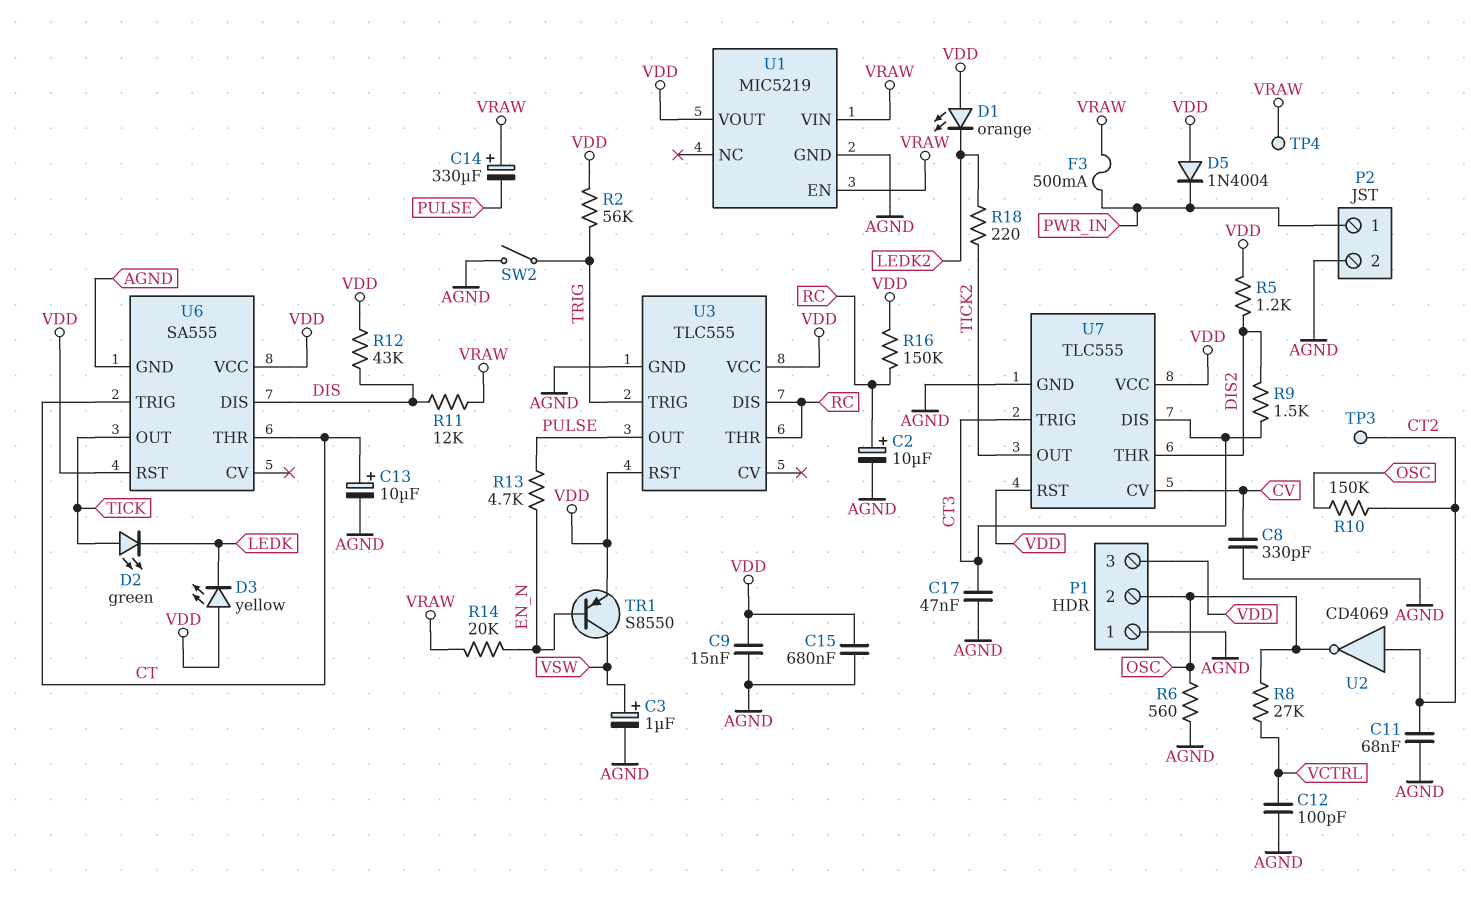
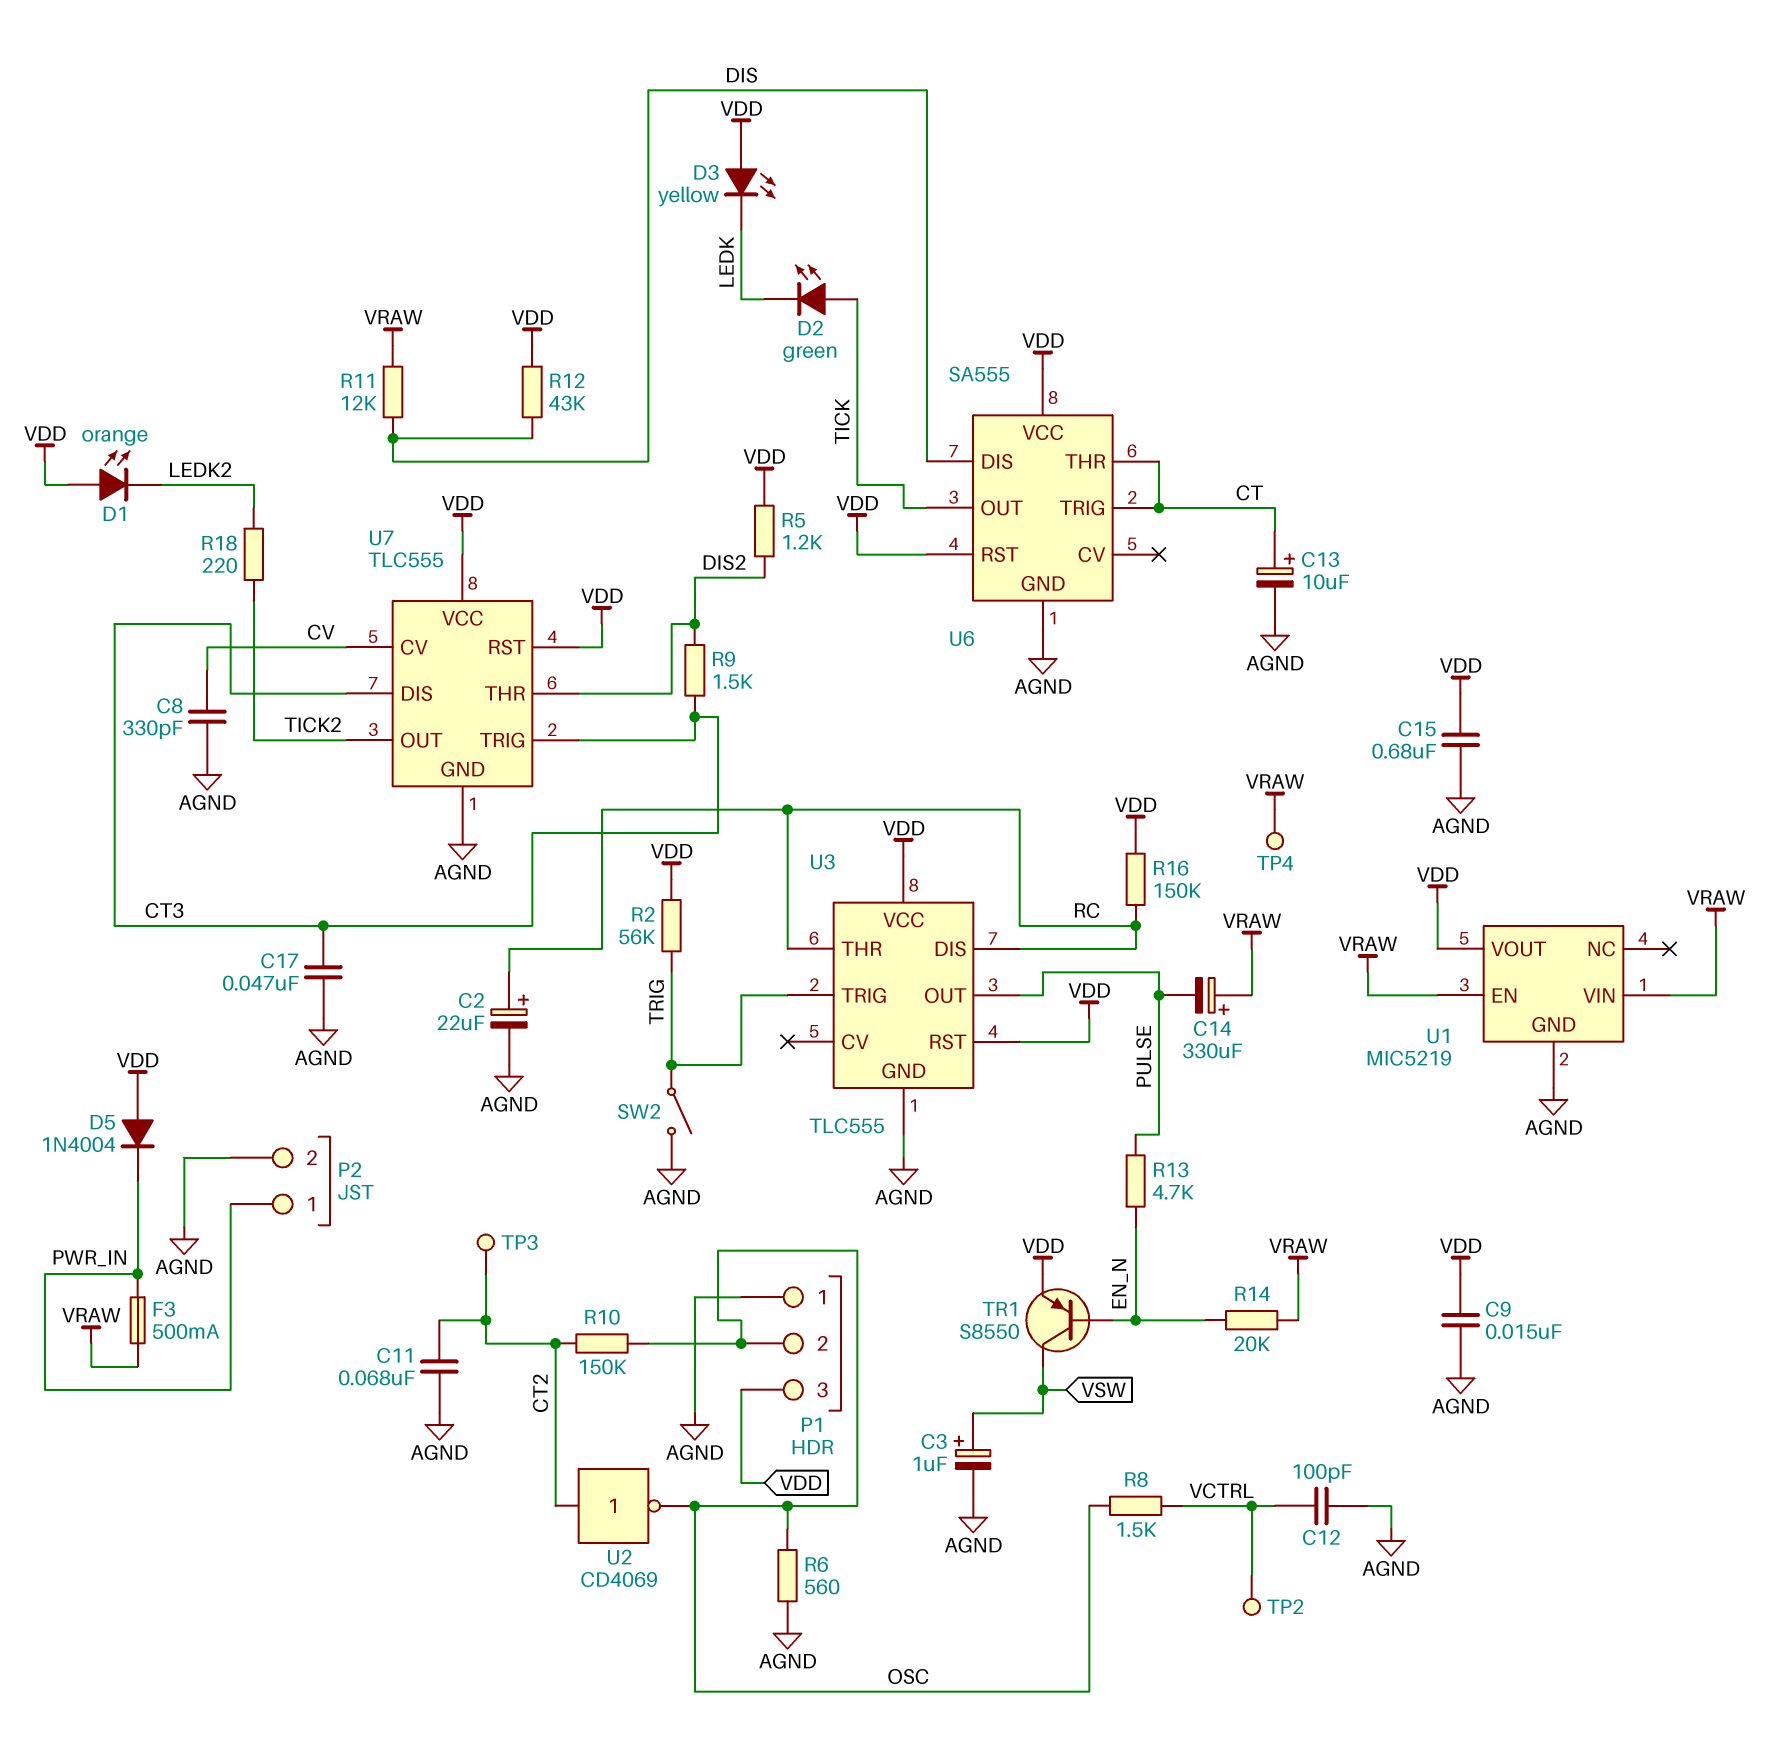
C2: 10uF (plus RC, minus AGND) -> 22uF (plus RC, minus AGND)
R8: 27k (OSC, VCTRL) -> 1.5k (OSC, VCTRL)
TP2: none -> test point (VCTRL)

